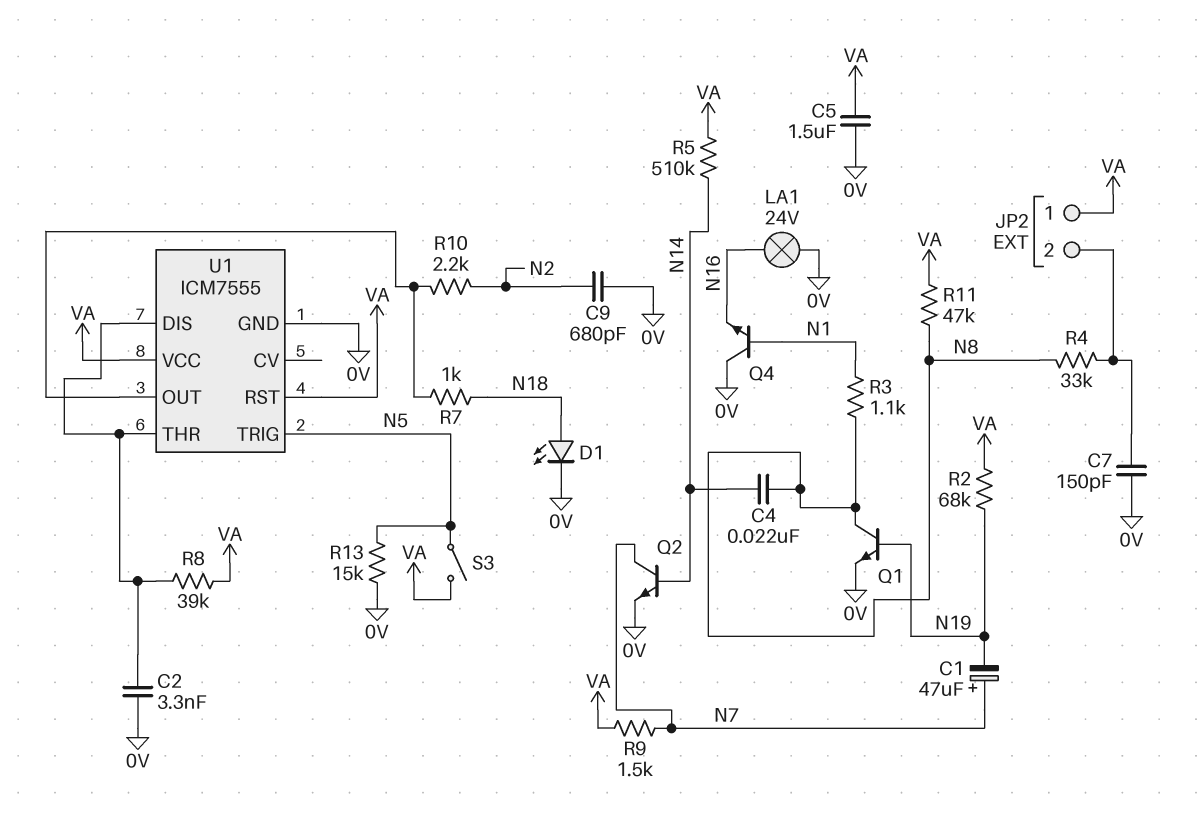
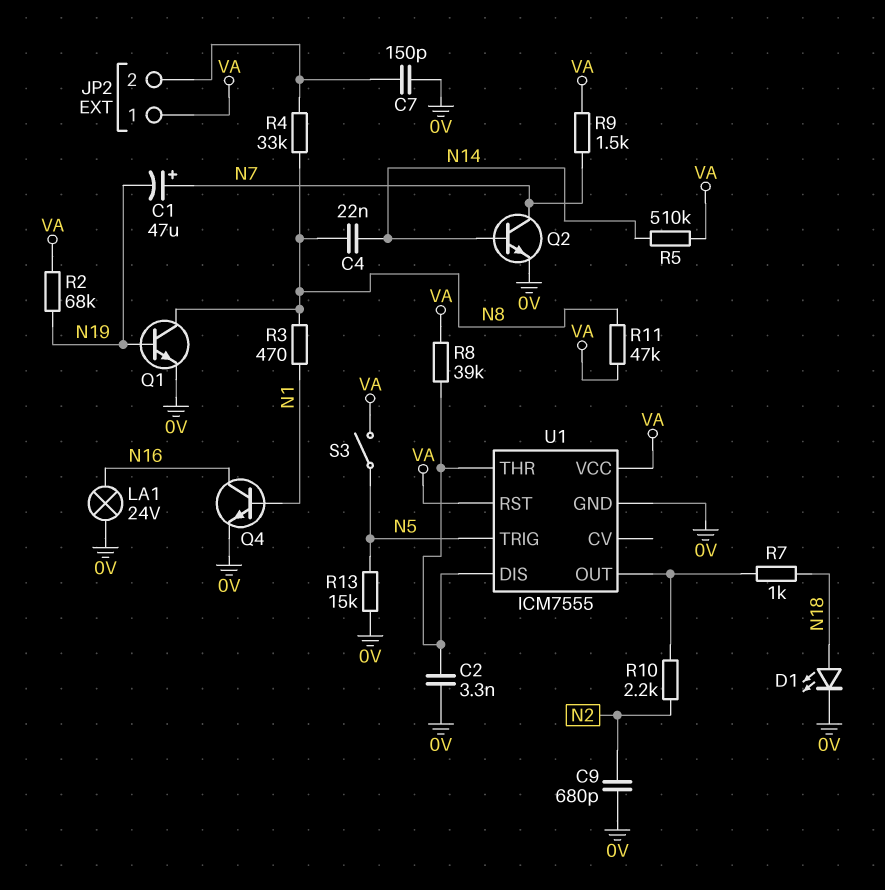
C5: 1.5uF (0V, VA) -> none
Q4: NPN (B N1, C 0V, E N16) -> NPN (B N1, C N16, E 0V)
R3: 1.1k (N1, N8) -> 470 (N1, N8)

